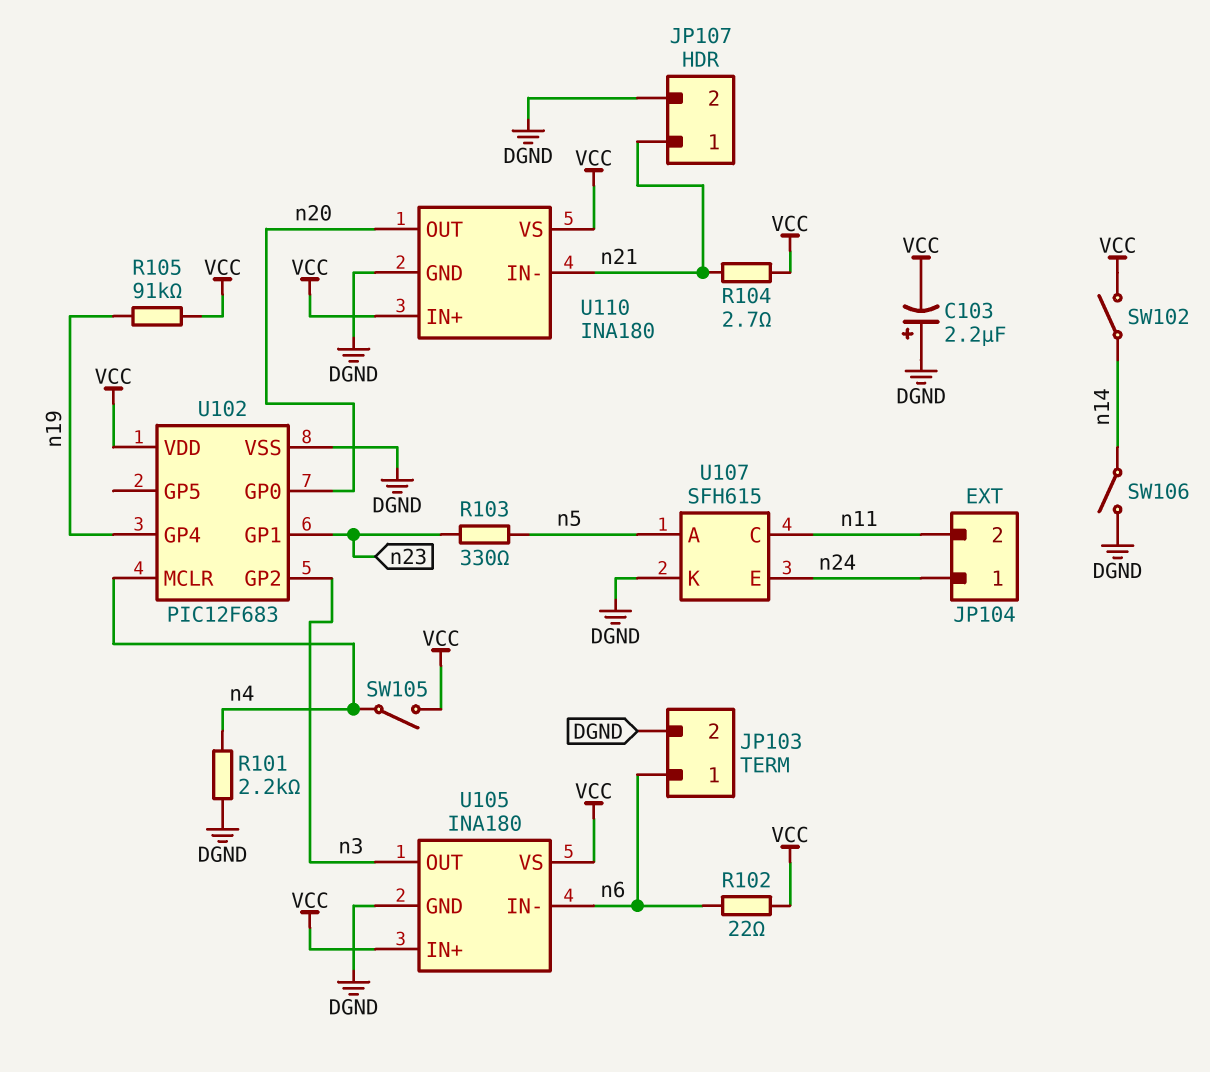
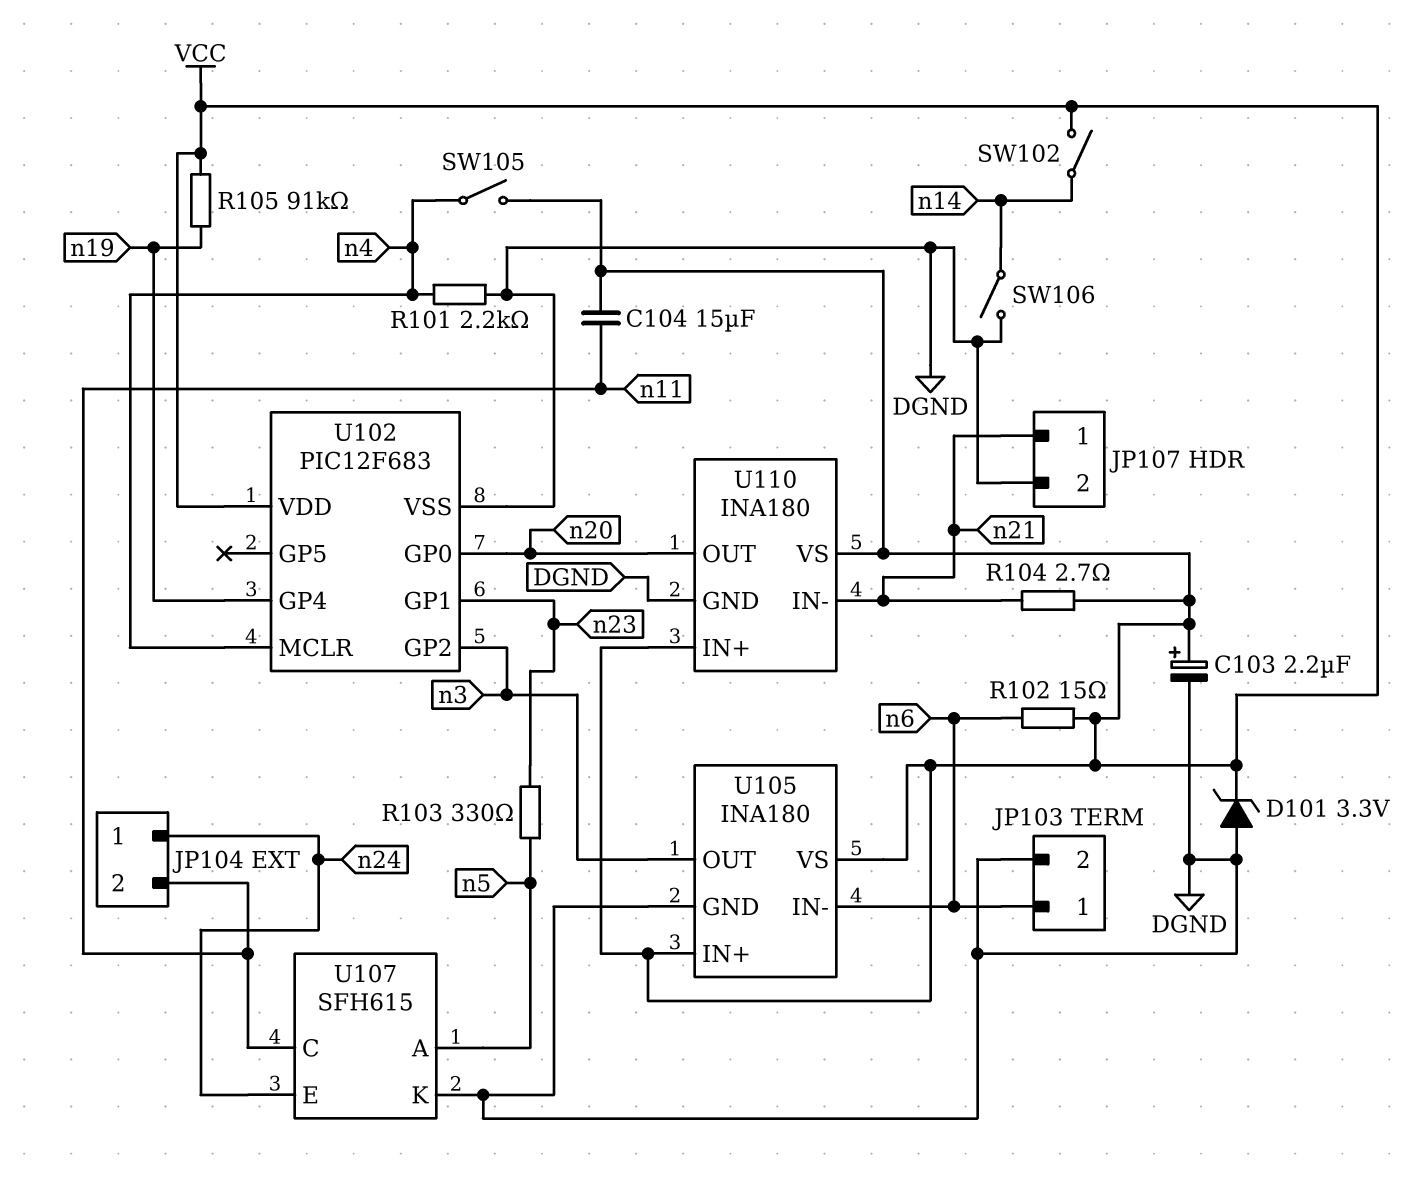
C103: 2.2uF (plus DGND, minus VCC) -> 2.2uF (plus VCC, minus DGND)
C104: none -> 15uF (VCC, n11)
D101: none -> zener 3.3V (A DGND, K VCC)
R102: 22 (VCC, n6) -> 15 (VCC, n6)

